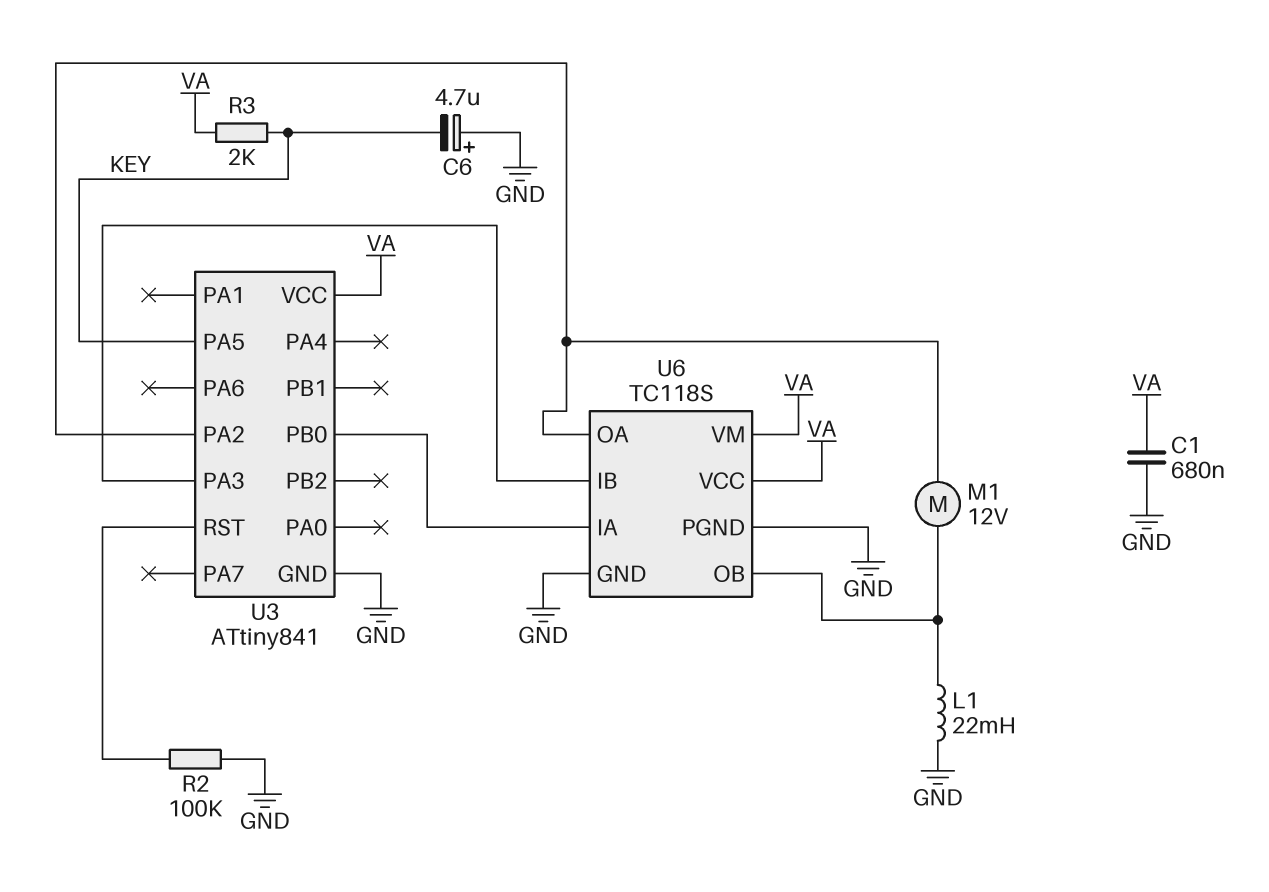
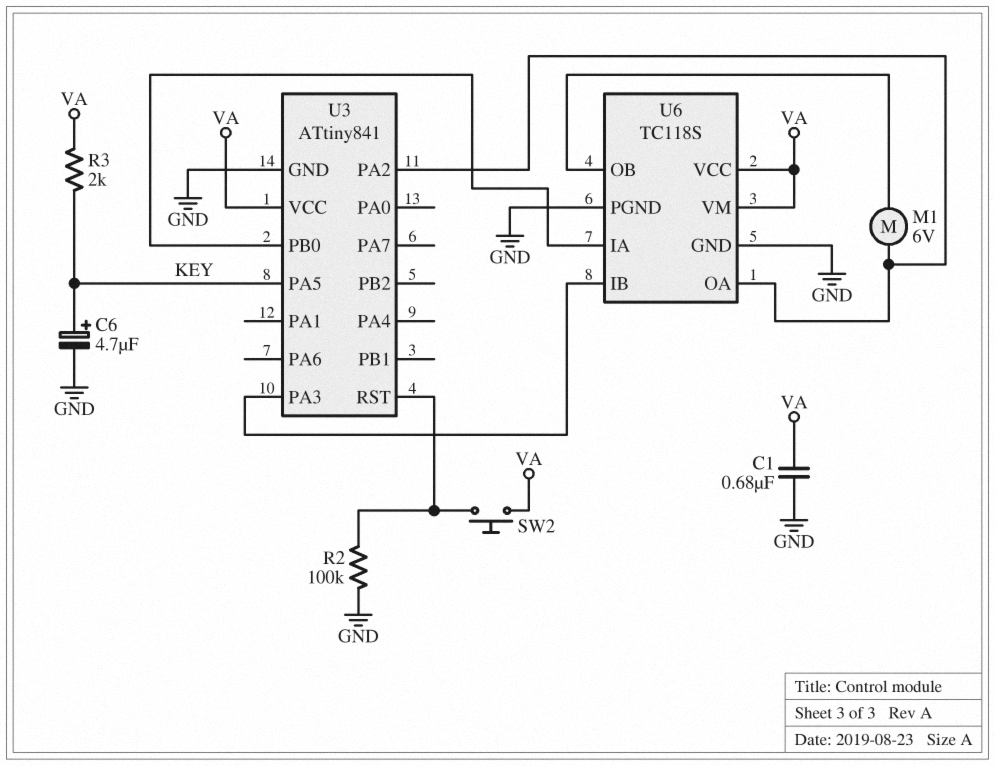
C6: 4.7uF (plus GND, minus KEY) -> 4.7uF (plus KEY, minus GND)
L1: 22mH (GND, U6/OB) -> none
M1: motor 12V (U3/PA2, U6/OB) -> motor 6V (U3/PA2, U6/OB)
SW2: none -> button (U3/RST, VA)

